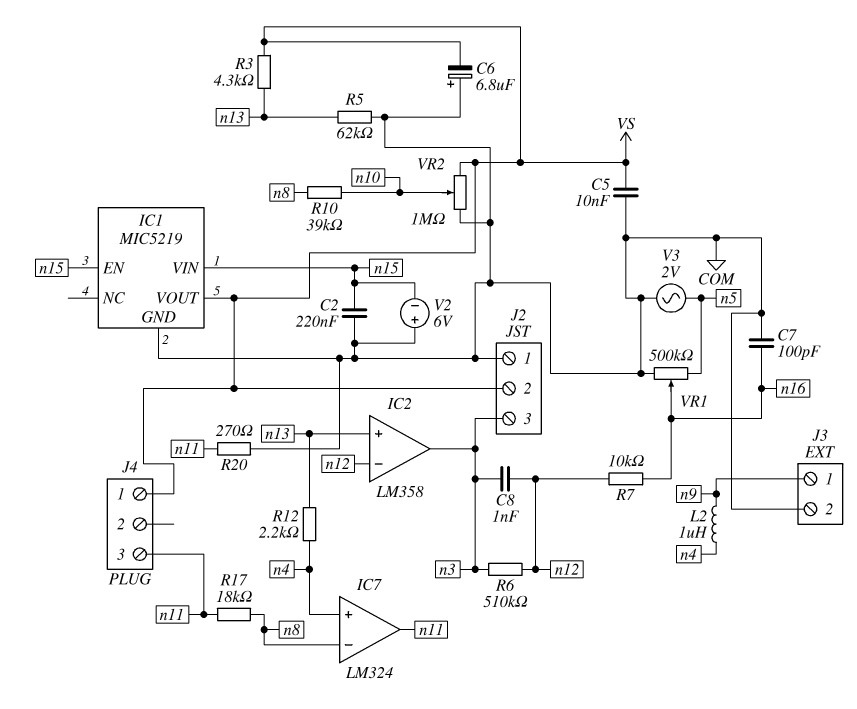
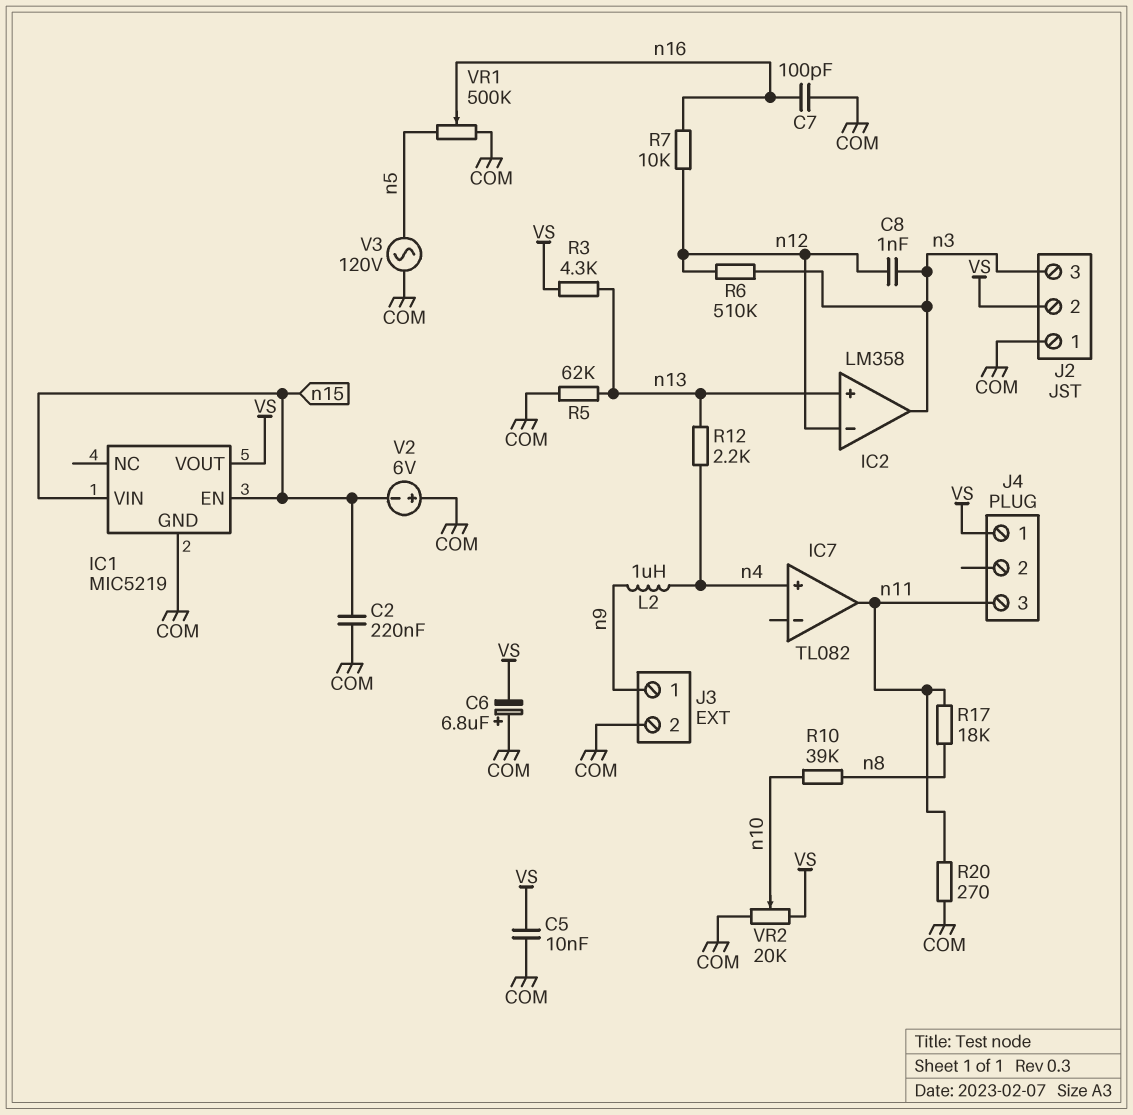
IC7: LM324 -> TL082
IC7 pin in-: n8 -> none
V3: AC 2V (COM, n5) -> AC 120V (COM, n5)
VR2: 1M (COM, VS, wiper n10) -> 20k (COM, VS, wiper n10)

